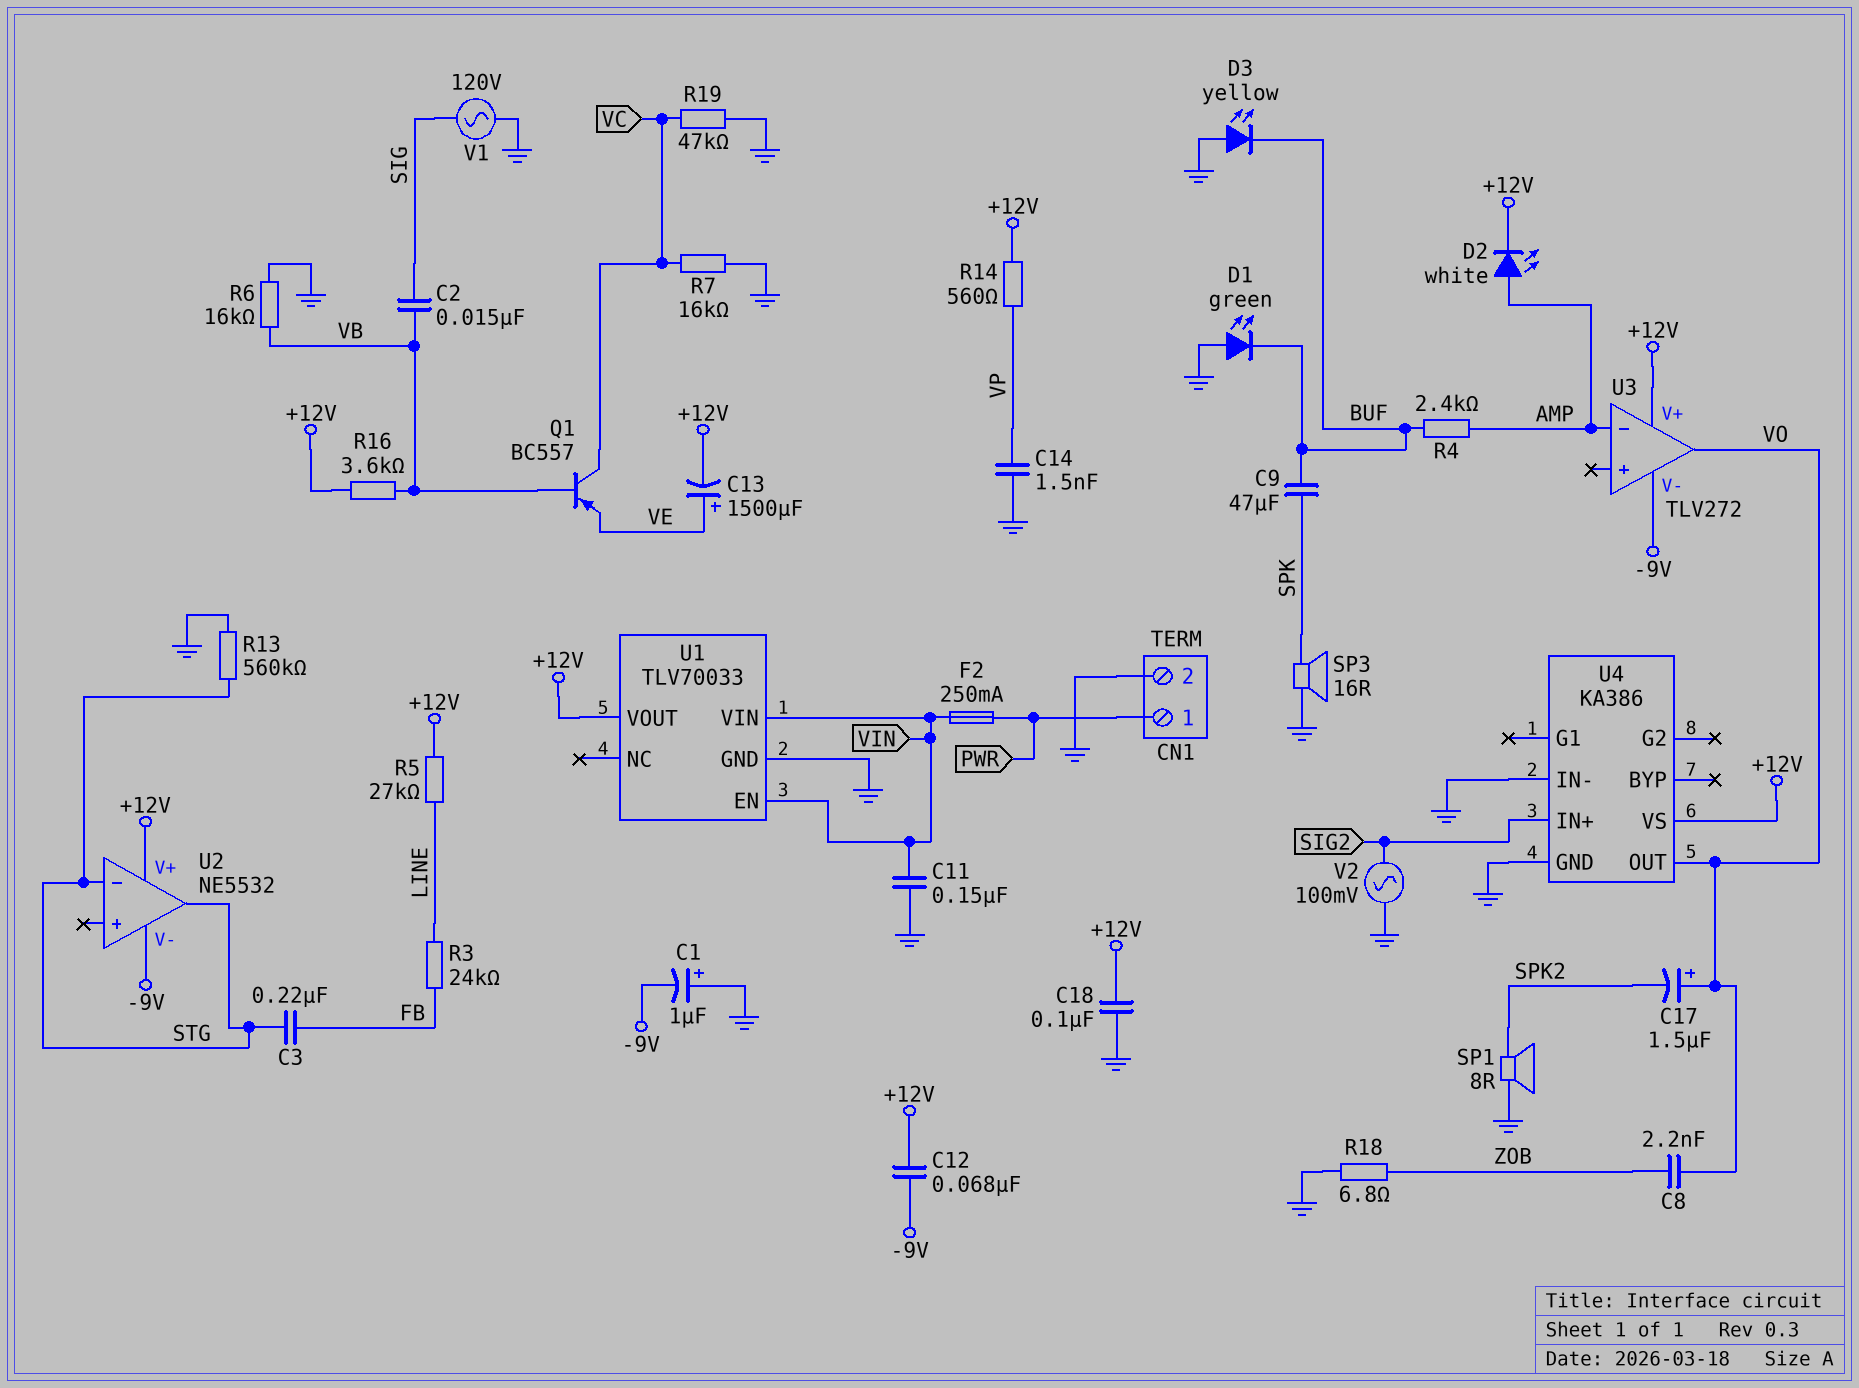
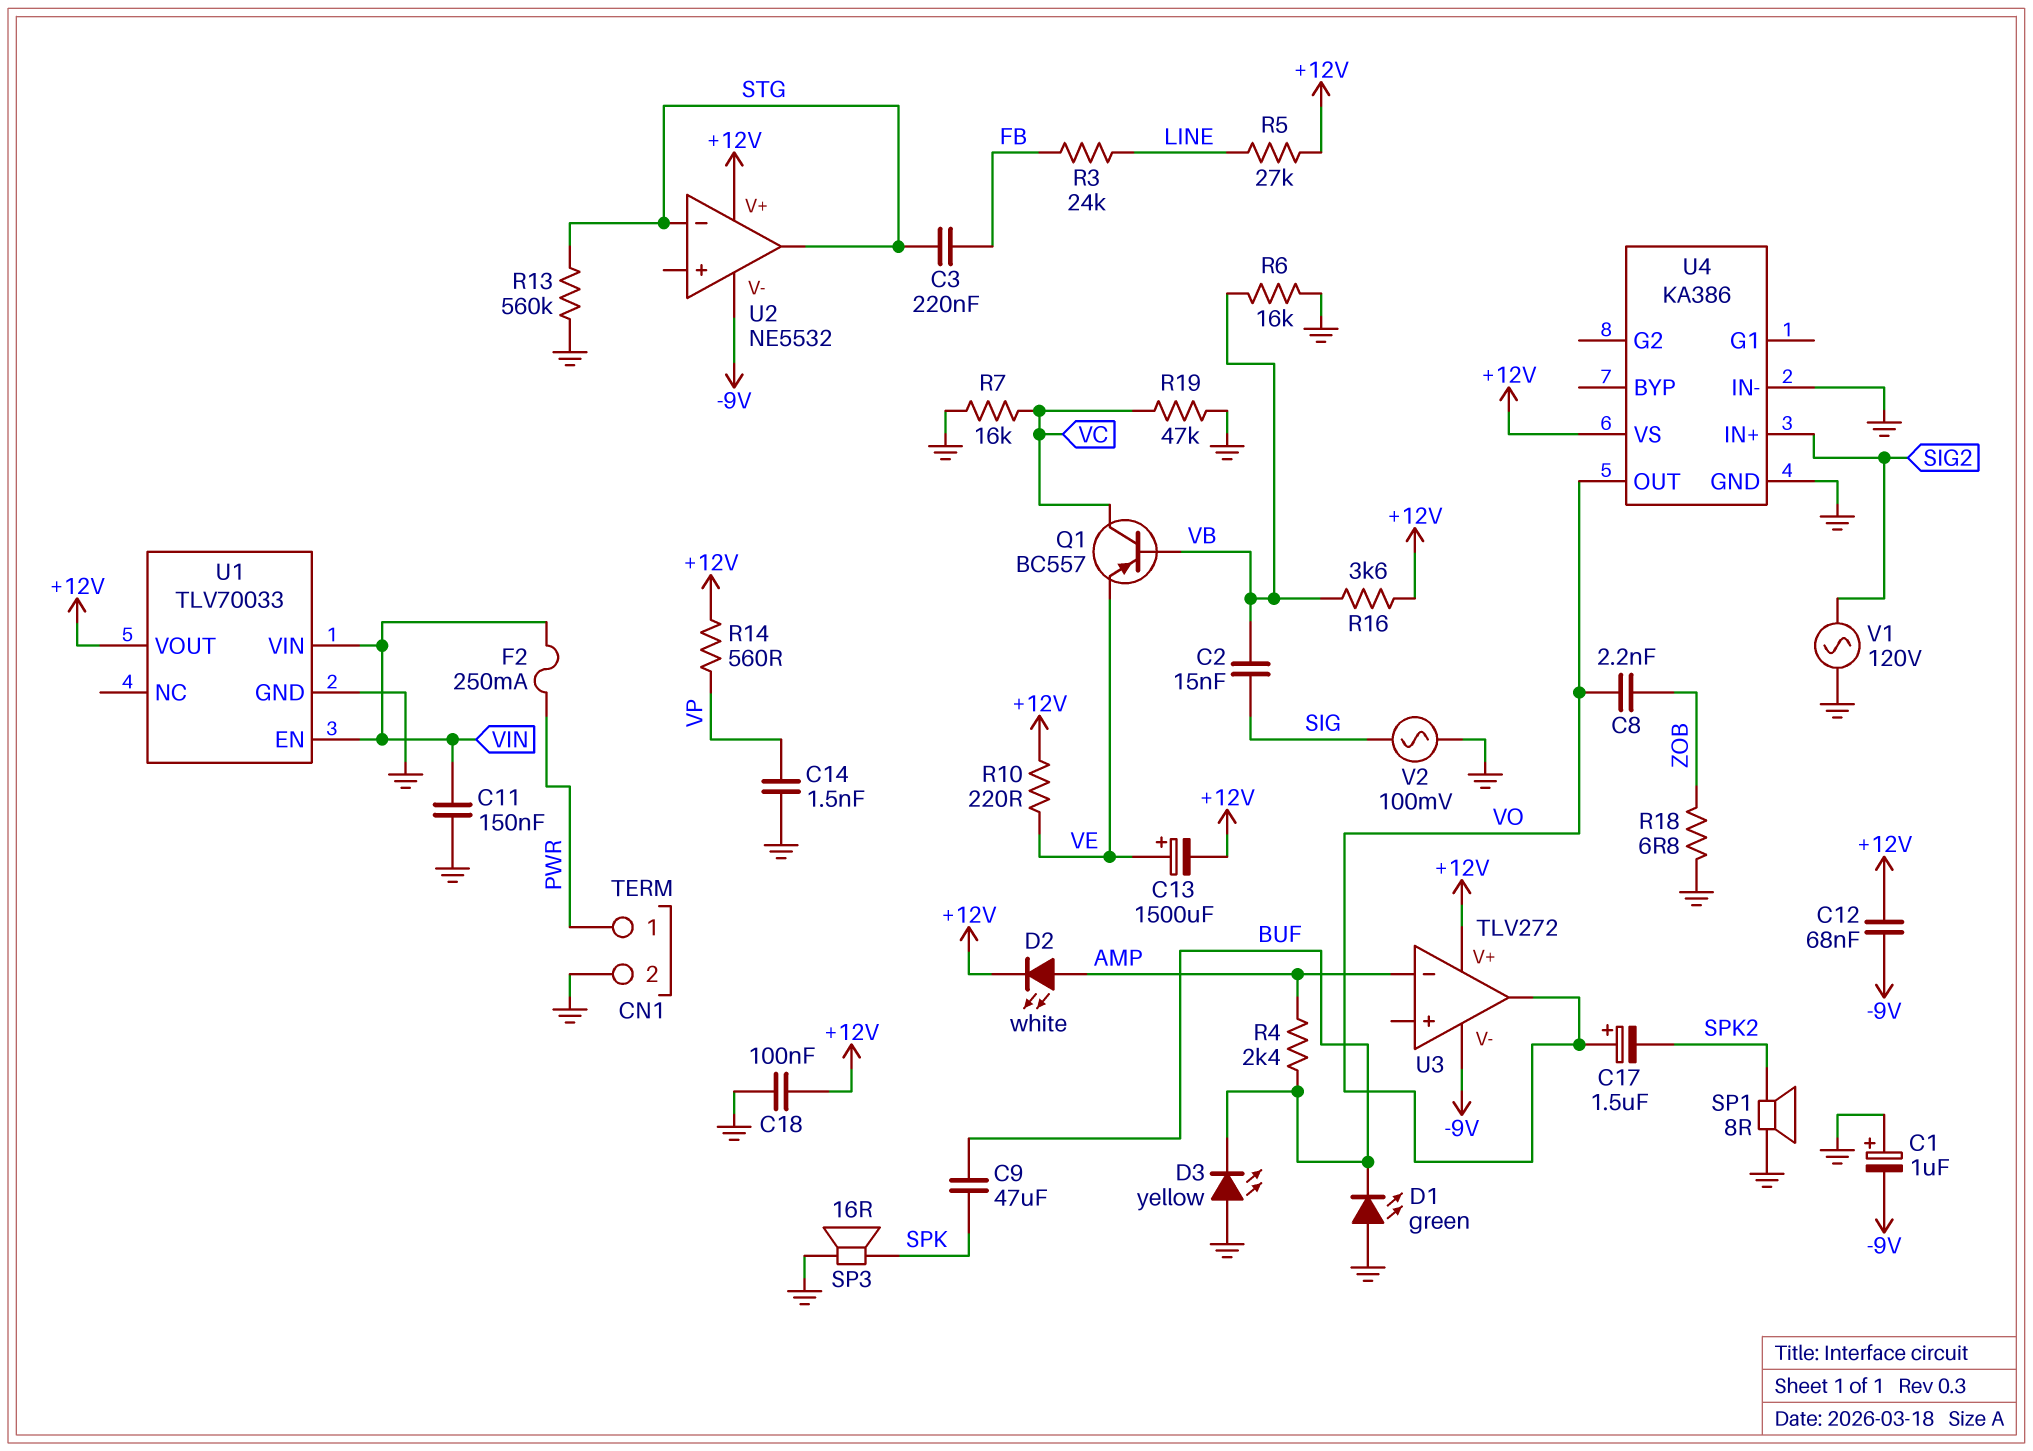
R10: none -> 220 (+12V, VE)
V1: AC 120V (GND, SIG) -> AC 120V (GND, SIG2)
V2: AC 100mV (GND, SIG2) -> AC 100mV (GND, SIG)

